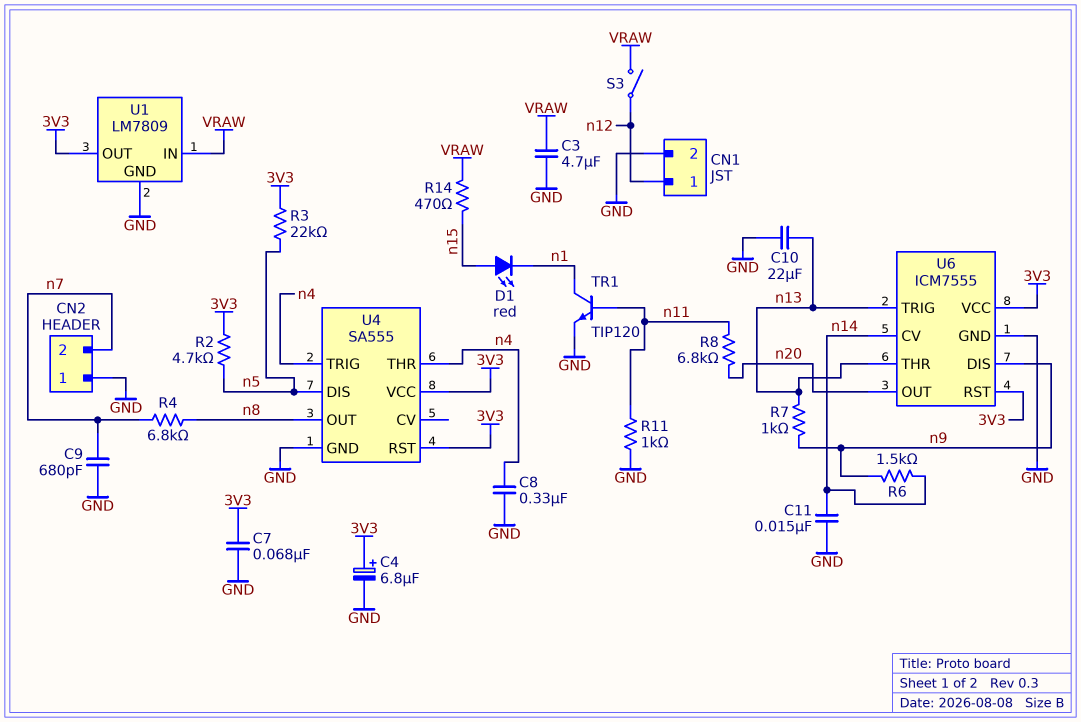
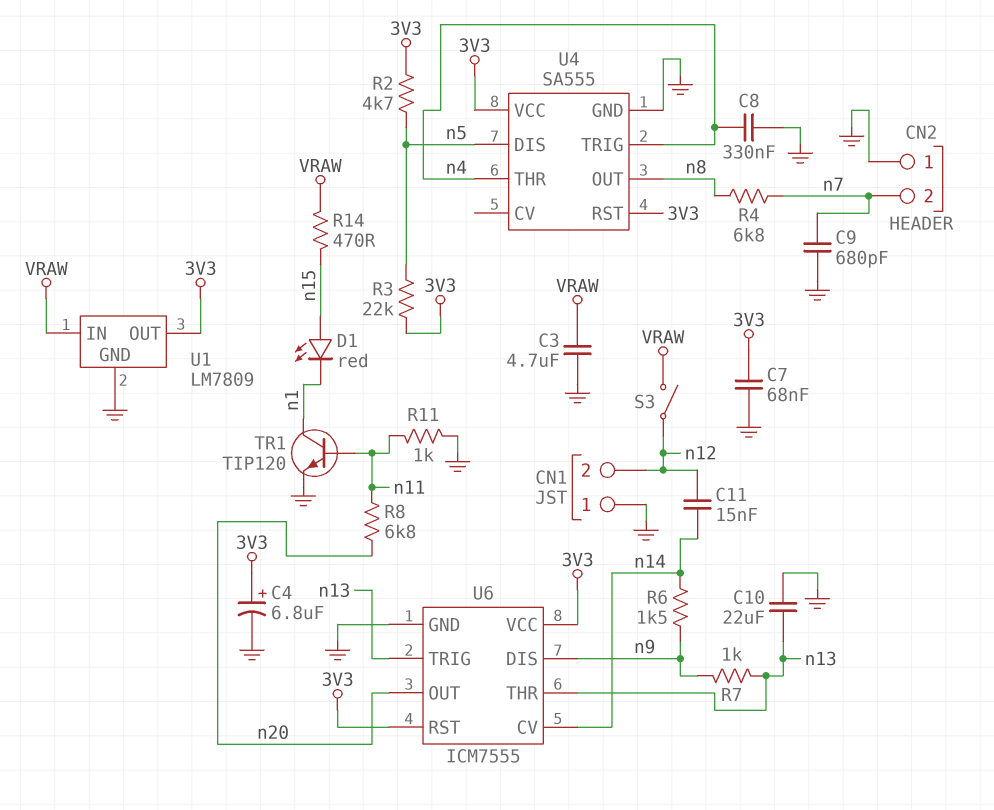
C11: 15nF (GND, n14) -> 15nF (n12, n14)
CN1 pin 1: n12 -> GND
CN1 pin 2: GND -> n12

